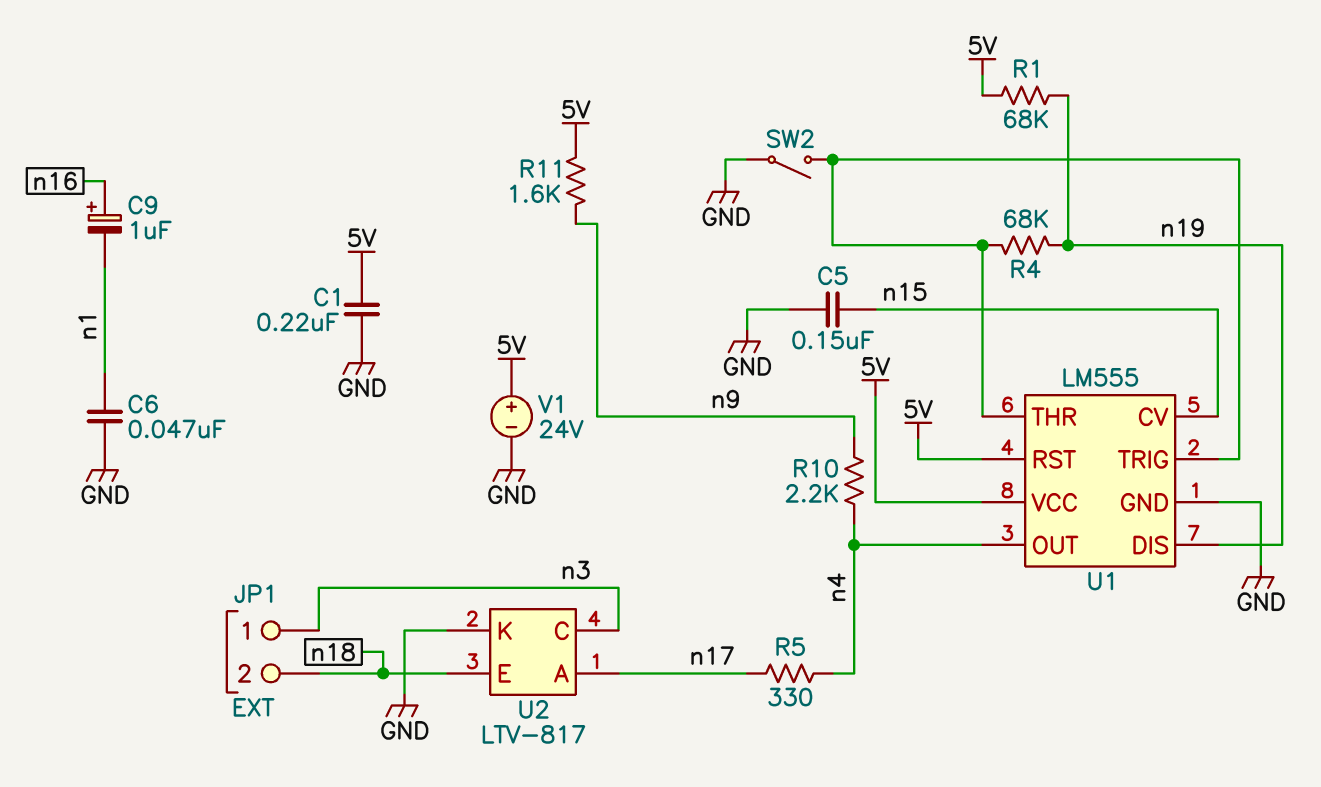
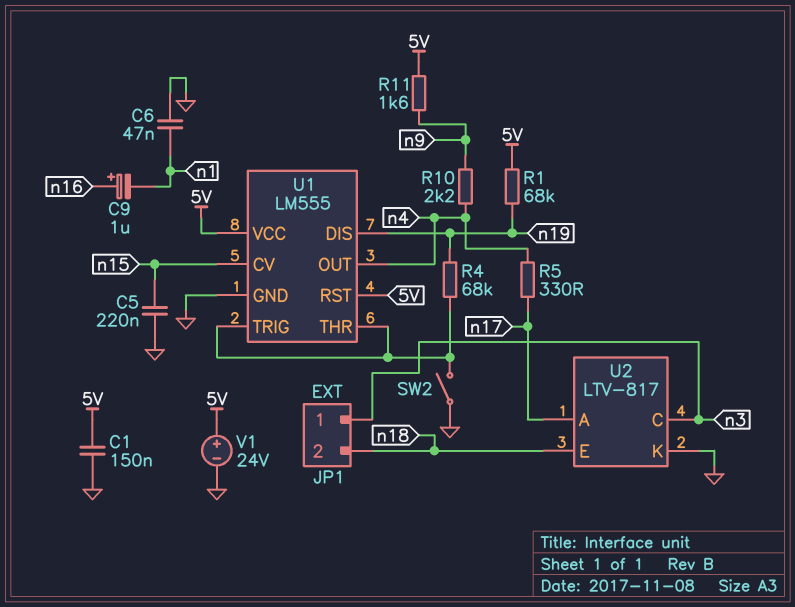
C1: 220nF (5V, GND) -> 150nF (5V, GND)
C5: 150nF (GND, n15) -> 220nF (GND, n15)

